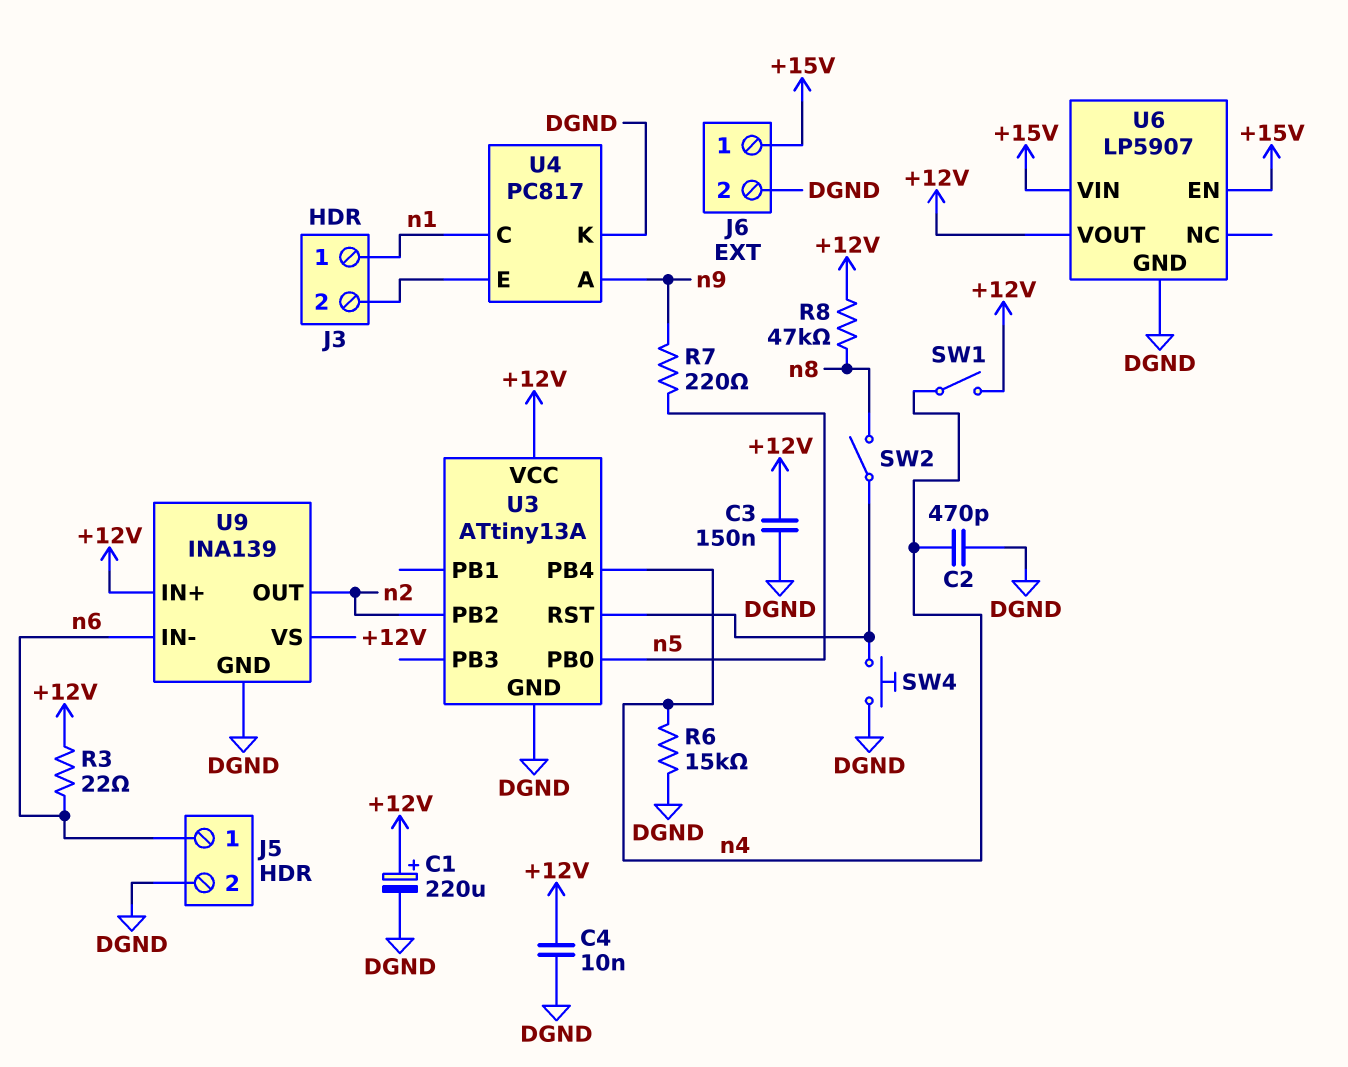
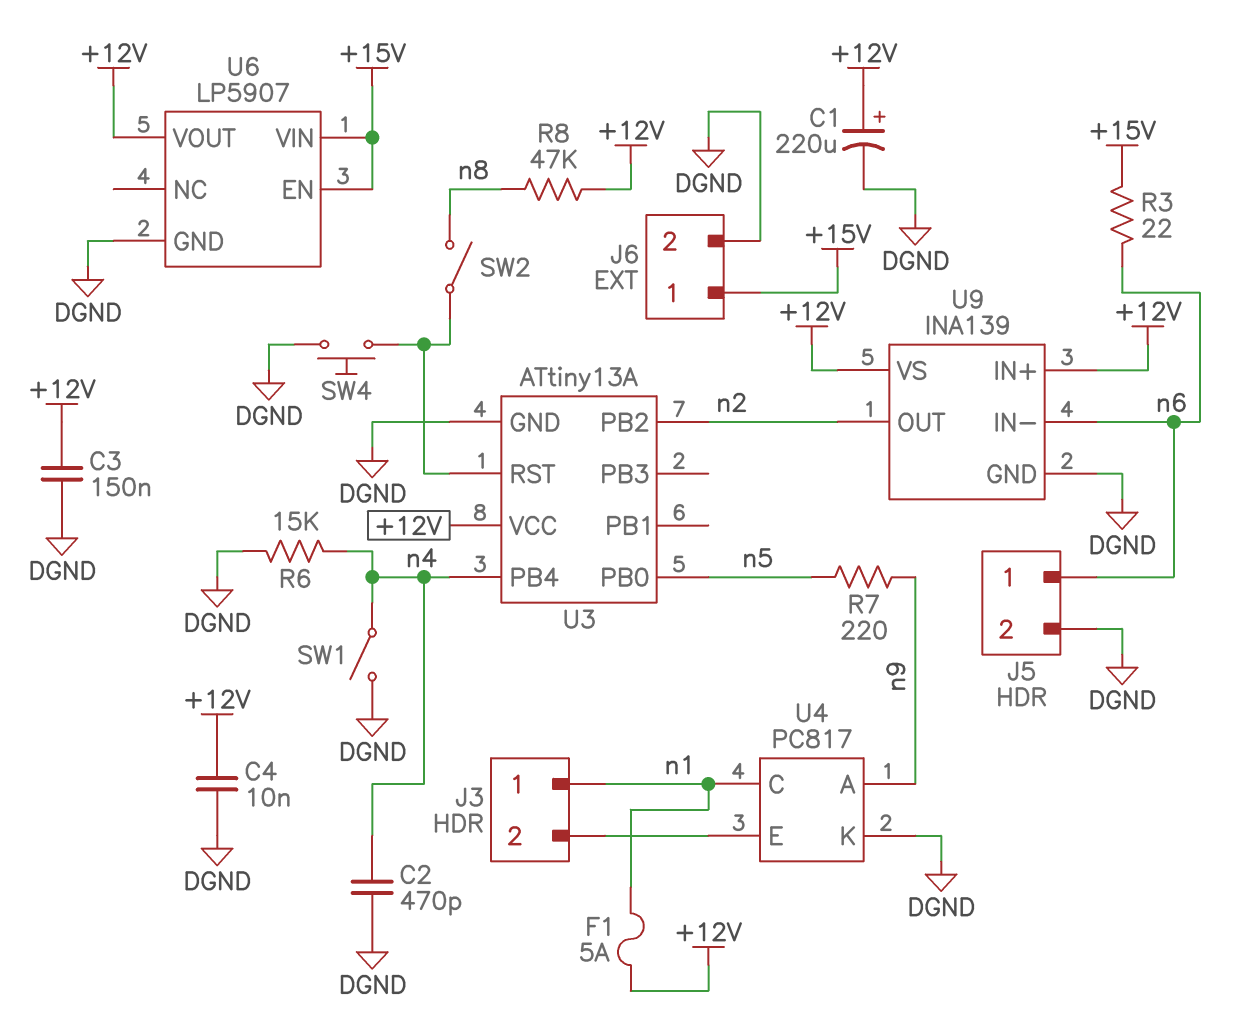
F1: none -> 5A (+12V, n1)
R3: 22 (+12V, n6) -> 22 (+15V, n6)
SW1: switch (+12V, n4) -> switch (DGND, n4)

